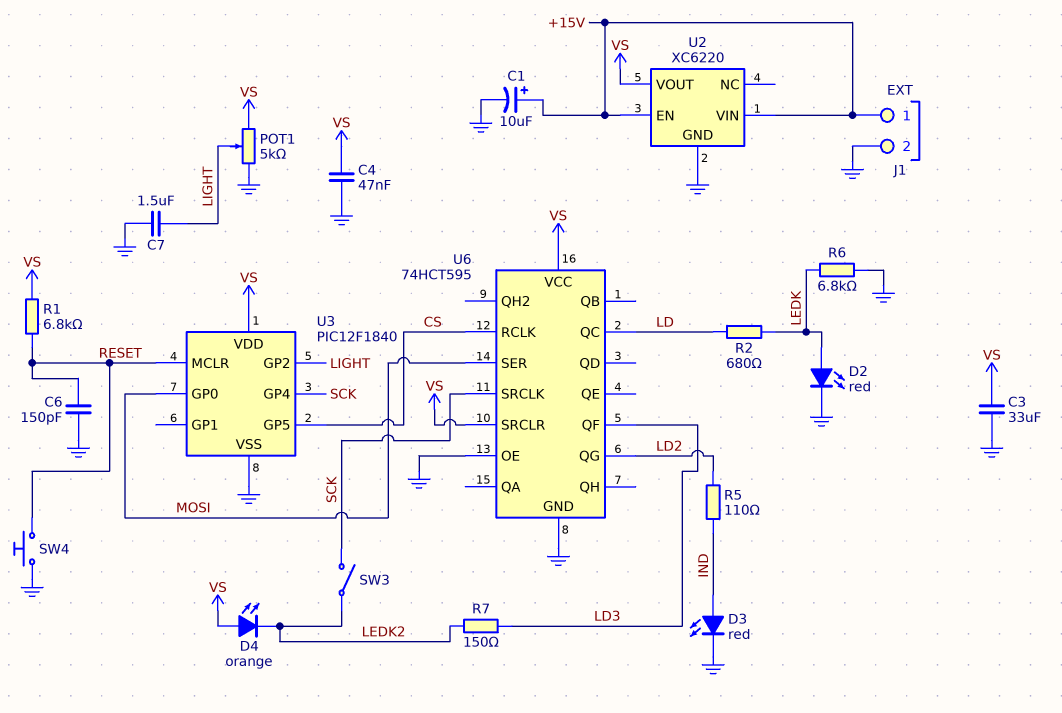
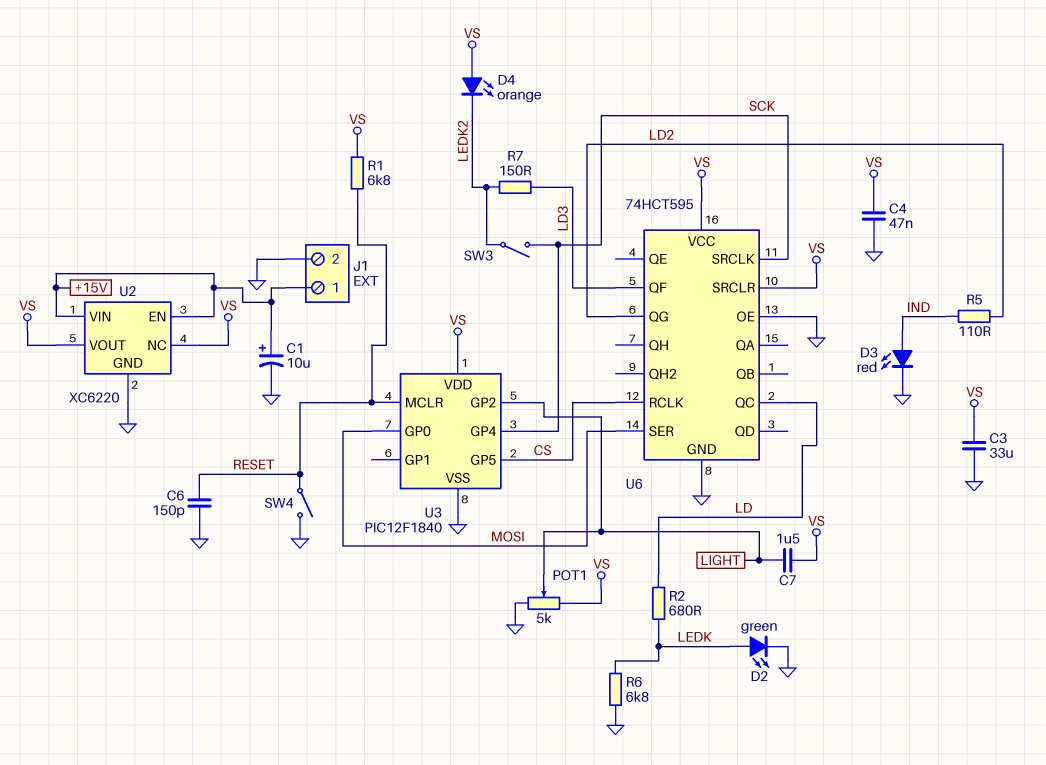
C7: 1.5uF (GND, LIGHT) -> 1.5uF (LIGHT, VS)
D2: LED red (A LEDK, K GND) -> LED green (A LEDK, K GND)
SW4: button (GND, RESET) -> switch (GND, RESET)
U2 pin NC: none -> VS

